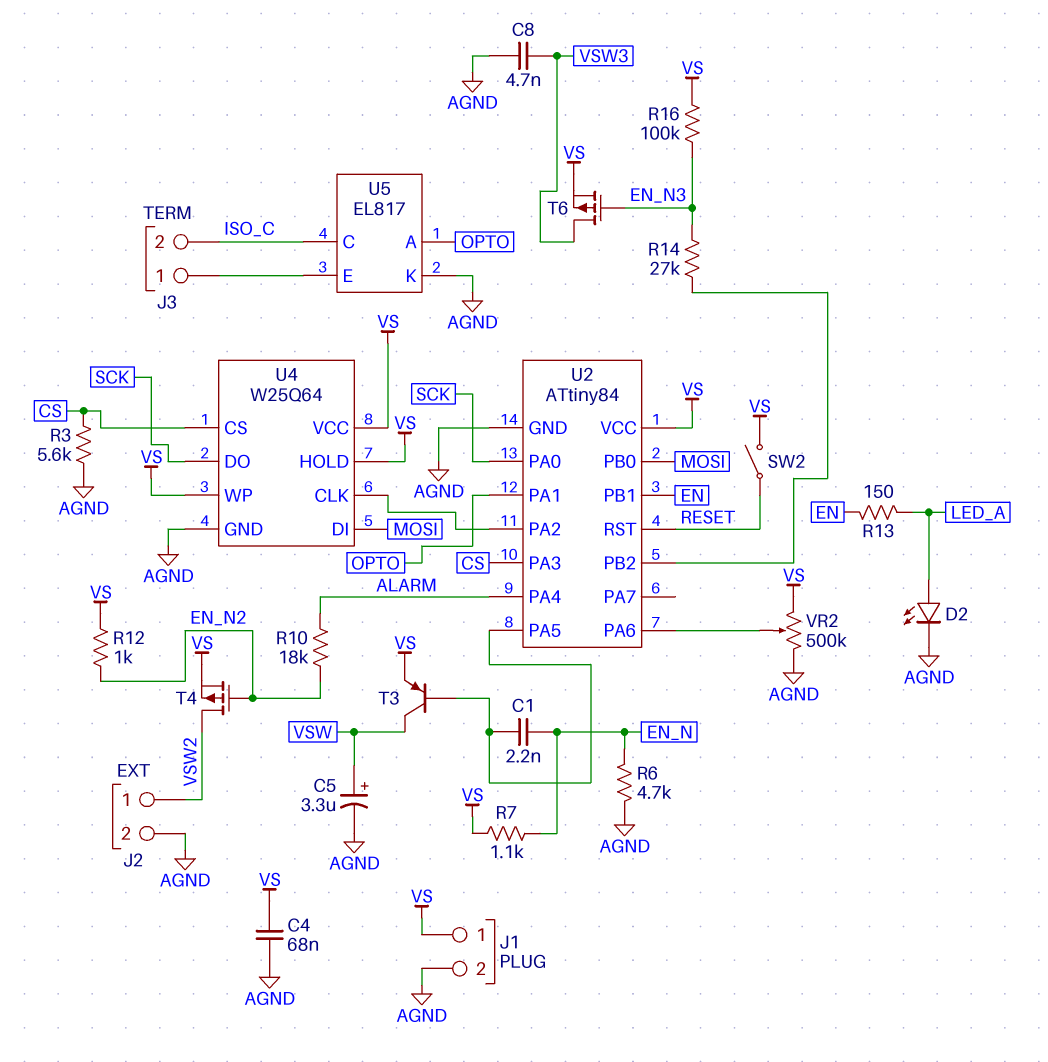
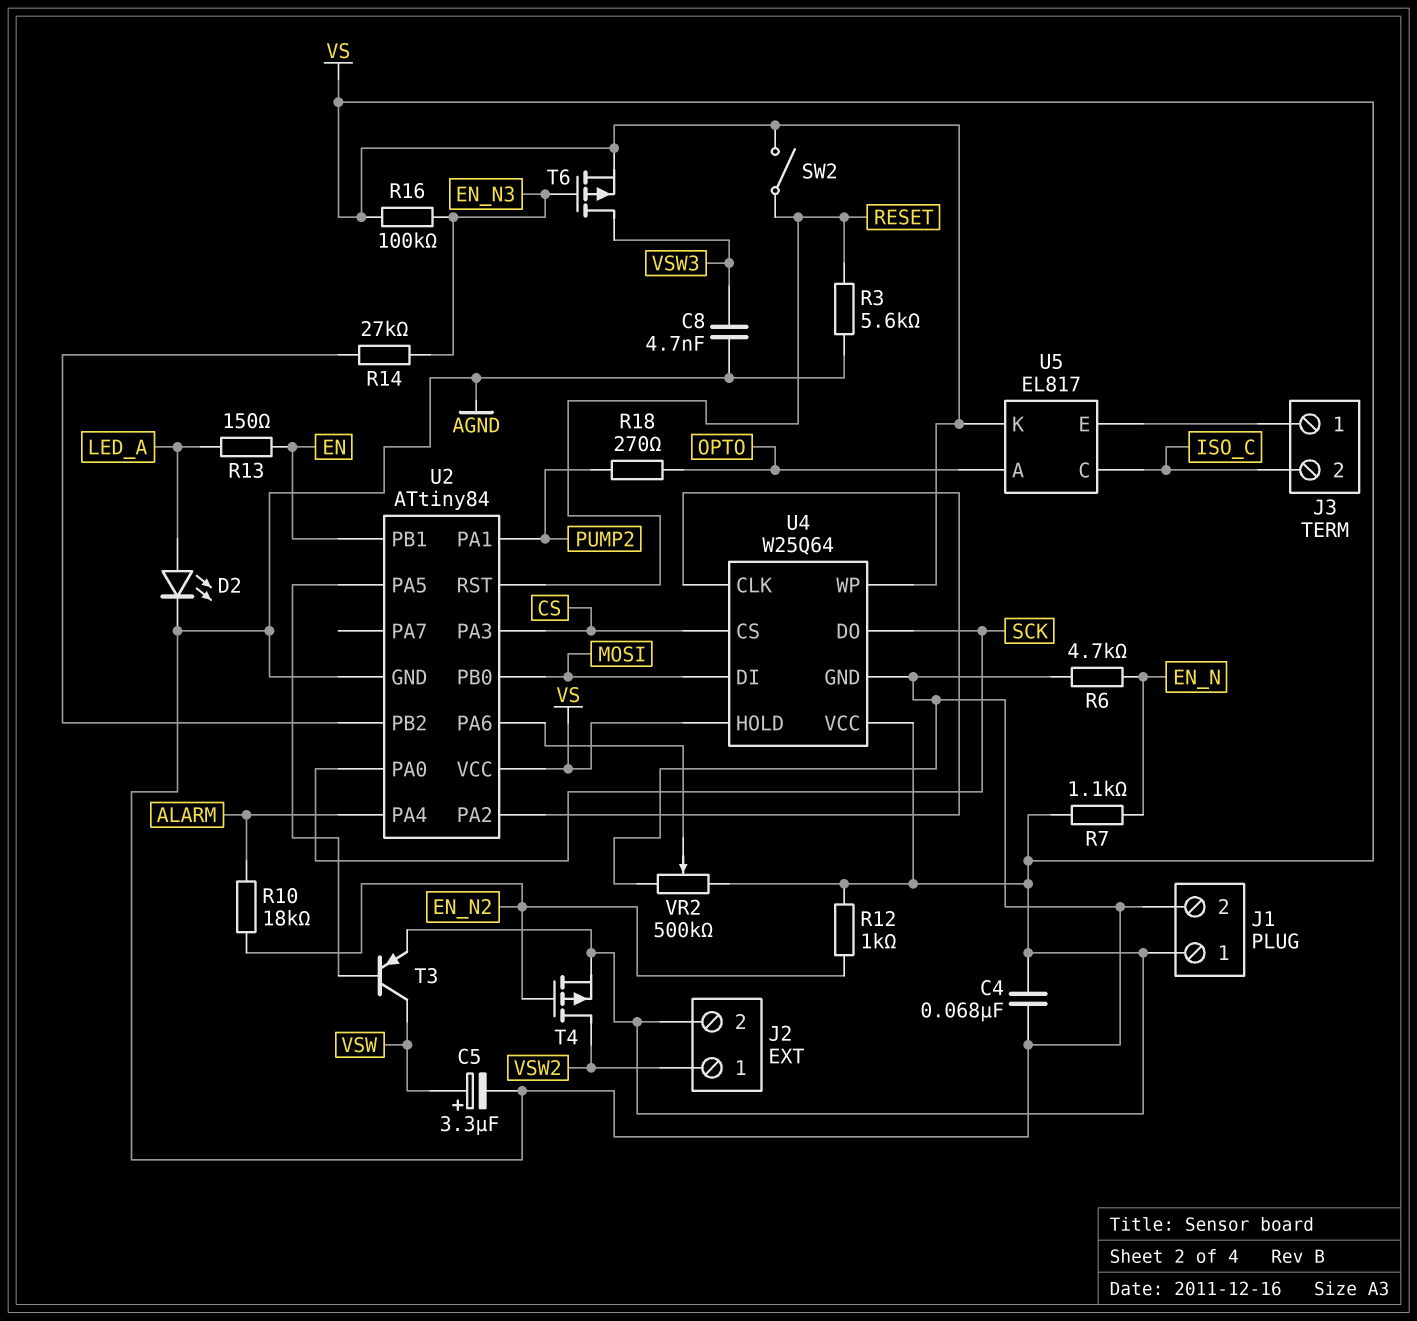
C1: 2.2nF (EN_N, U2/PA5) -> none
J2 pin 2: AGND -> VS
R3: 5.6k (AGND, CS) -> 5.6k (AGND, RESET)
R18: none -> 270 (OPTO, PUMP2)
U2 pin PA1: OPTO -> PUMP2
U5 pin K: AGND -> VS

